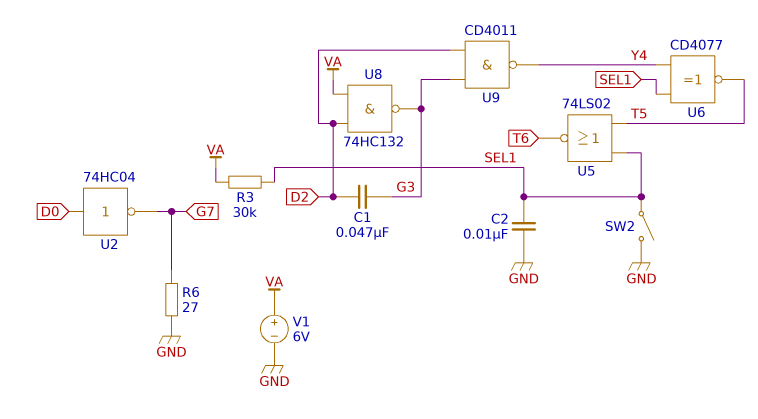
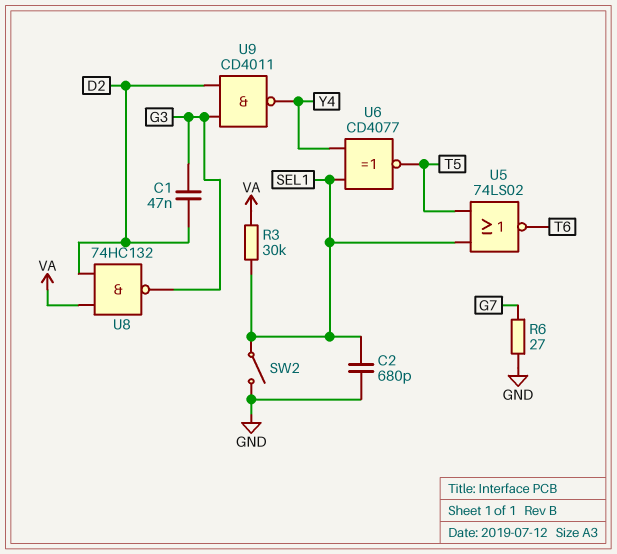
C2: 10nF (GND, SEL1) -> 680pF (GND, SEL1)
U2: NOT 74HC04 (in D0, out G7) -> none
V1: 6V (plus VA, minus GND) -> none

